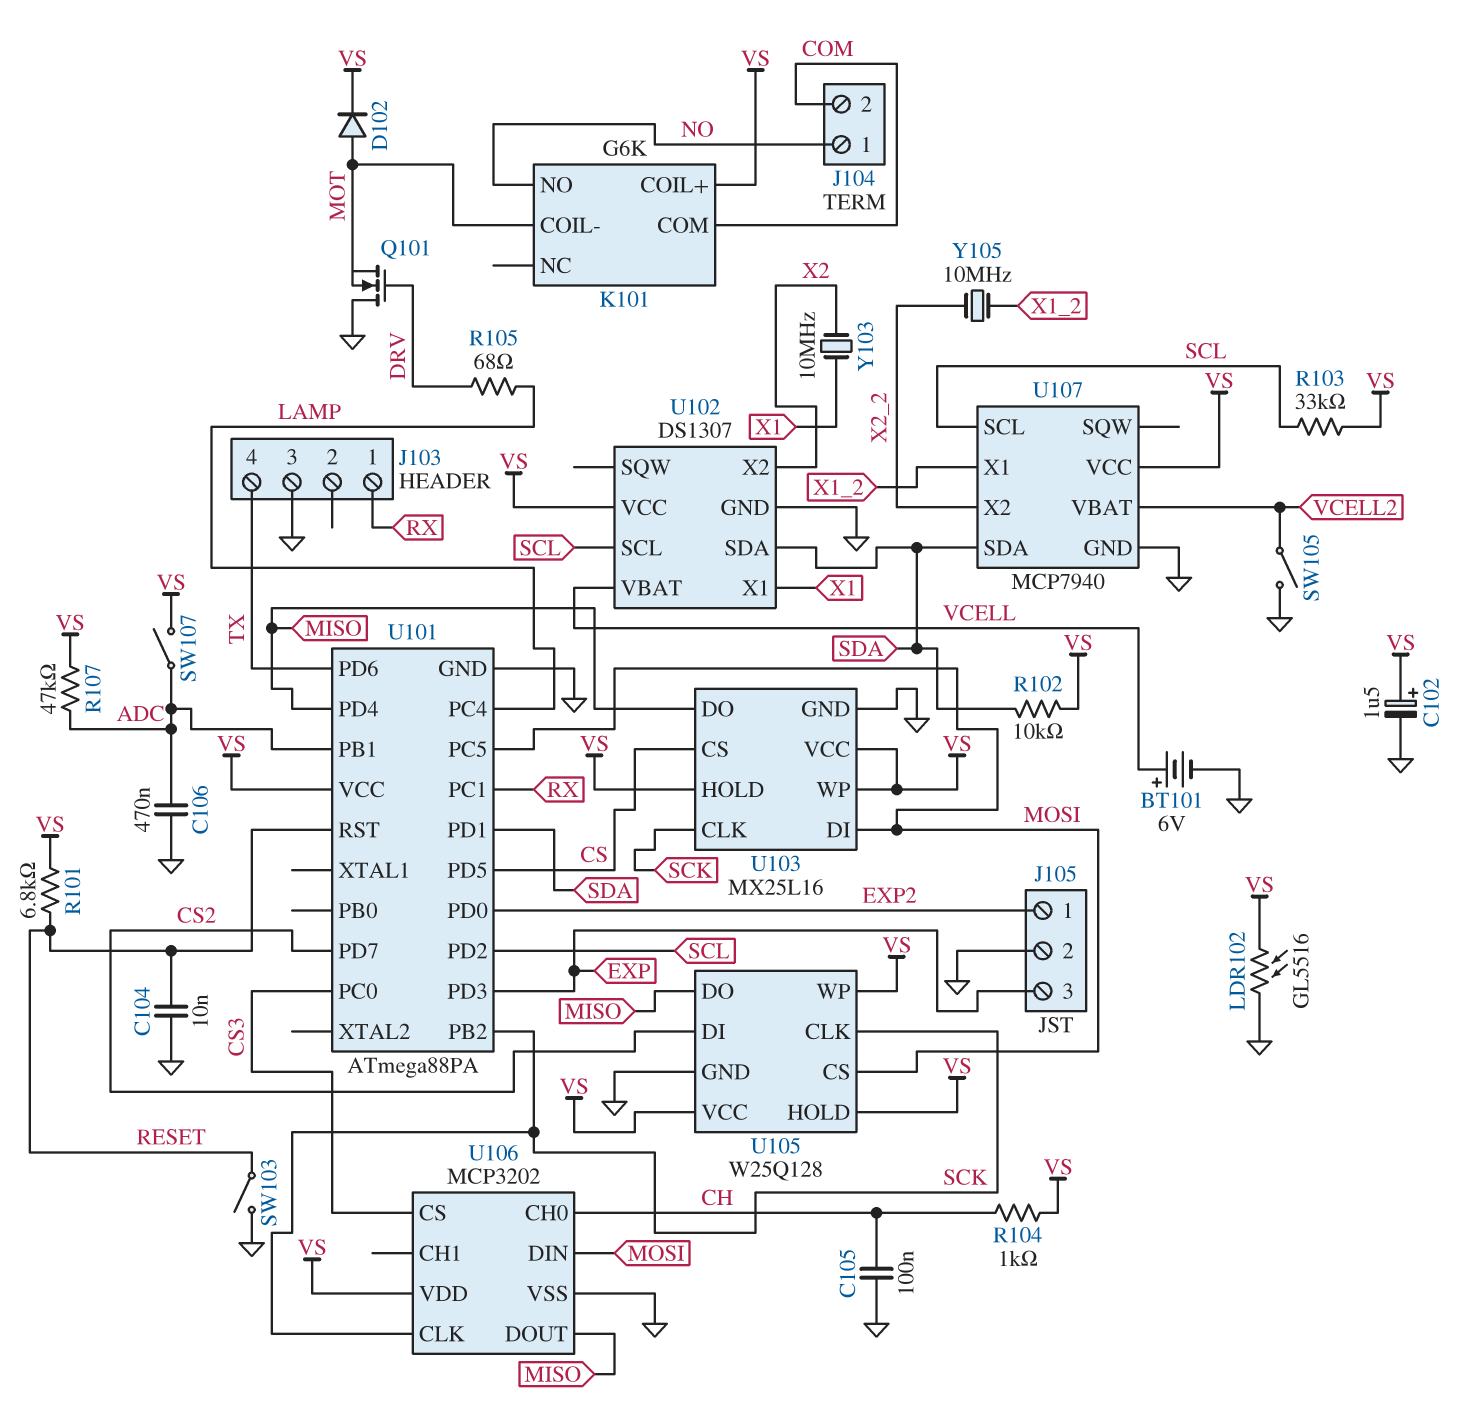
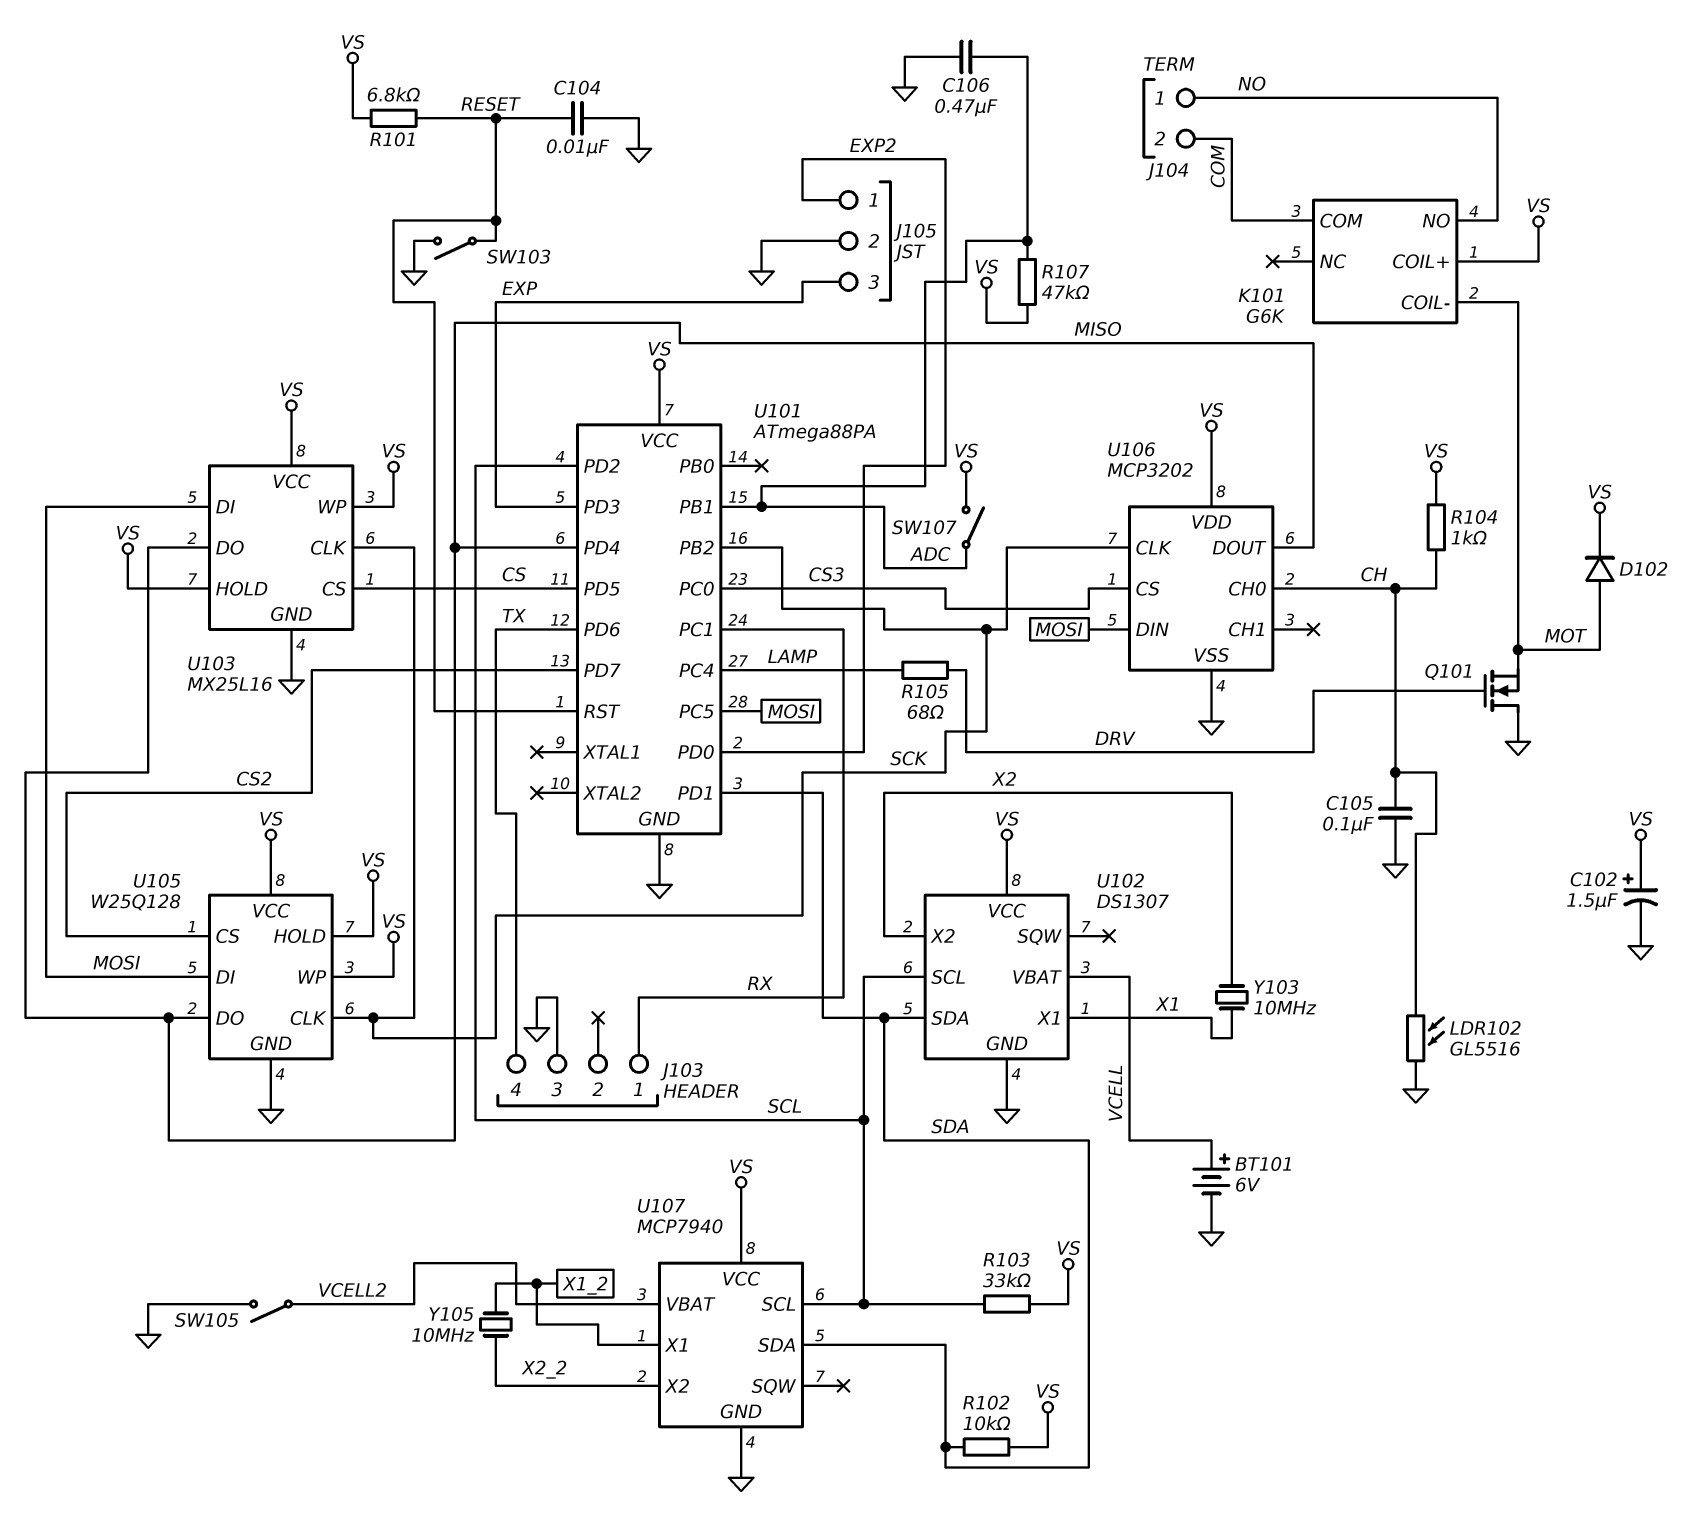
LDR102: GL5516 (GND, VS) -> GL5516 (CH, GND)
U105 pin CS: MOSI -> CS2
U105 pin DI: CS2 -> MOSI

